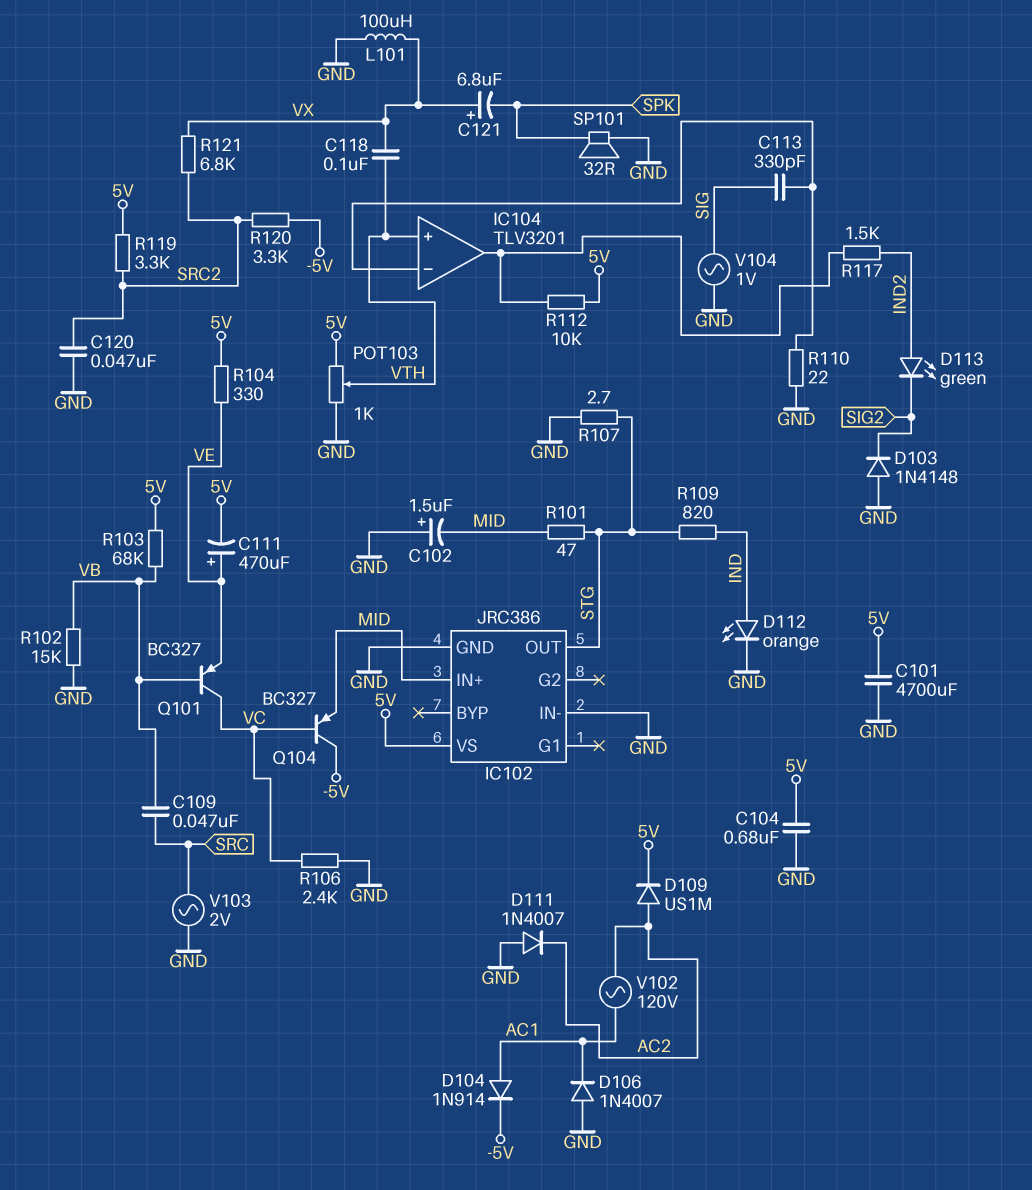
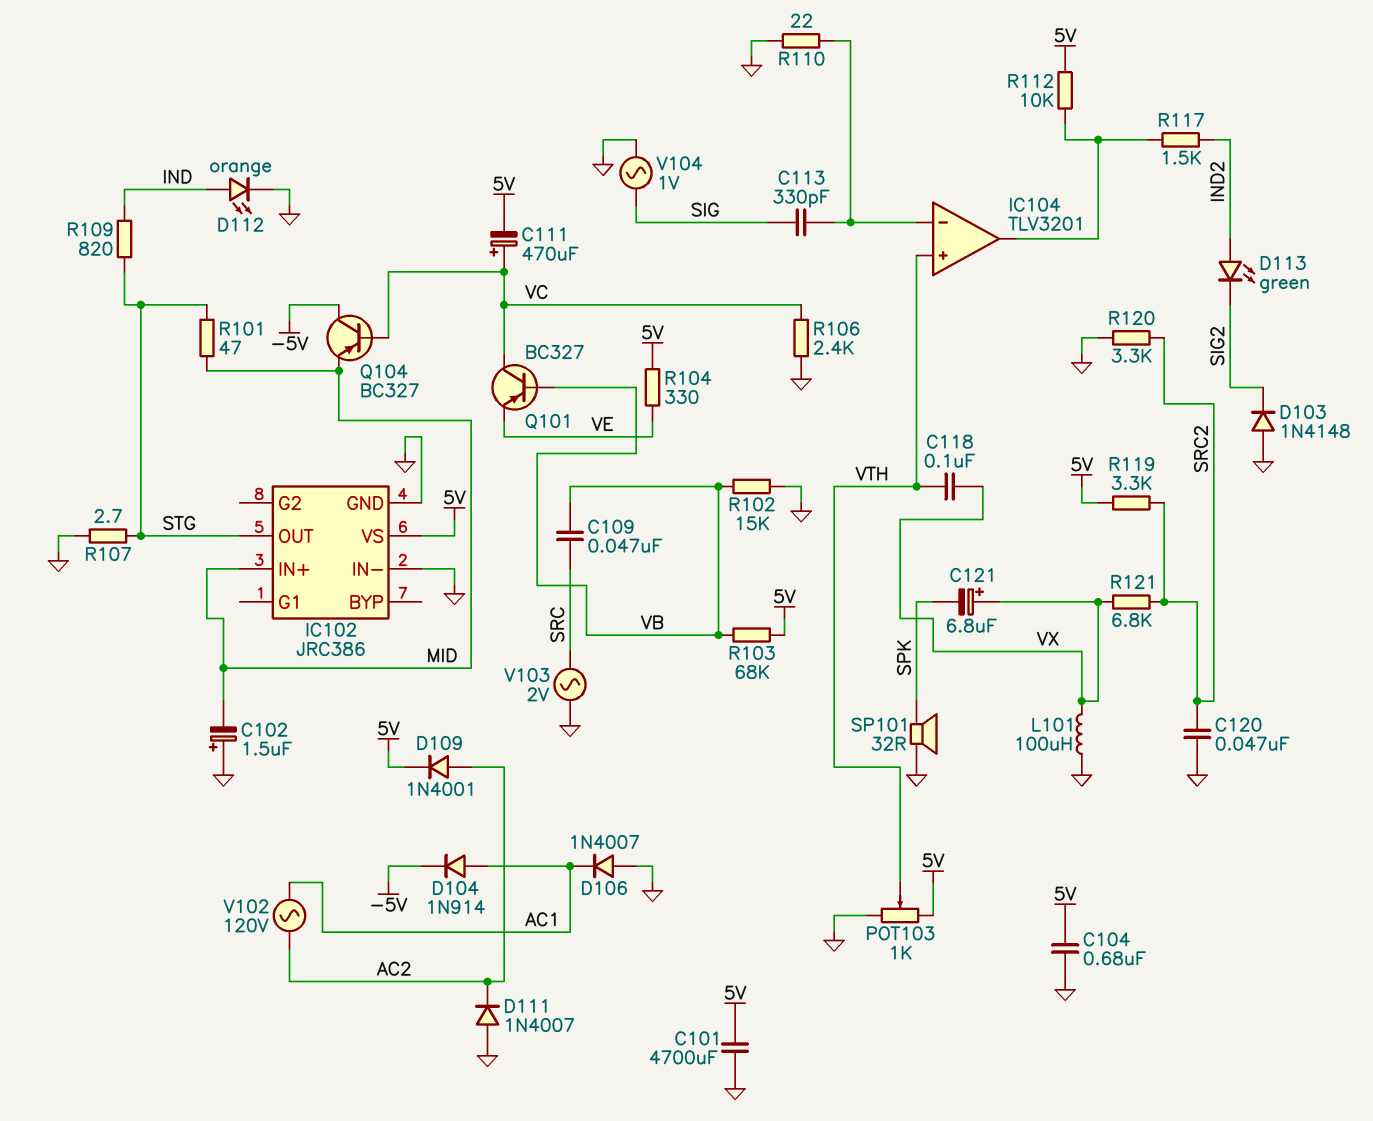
C111: 470uF (plus VE, minus 5V) -> 470uF (plus VC, minus 5V)
D109: diode US1M (A AC2, K 5V) -> diode 1N4001 (A AC2, K 5V)
R120: 3.3k (-5V, SRC2) -> 3.3k (GND, SRC2)

